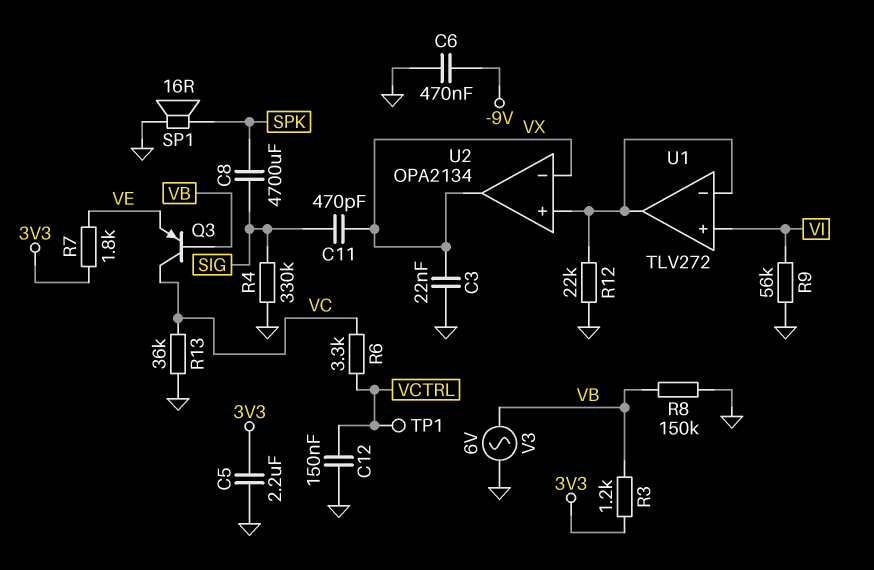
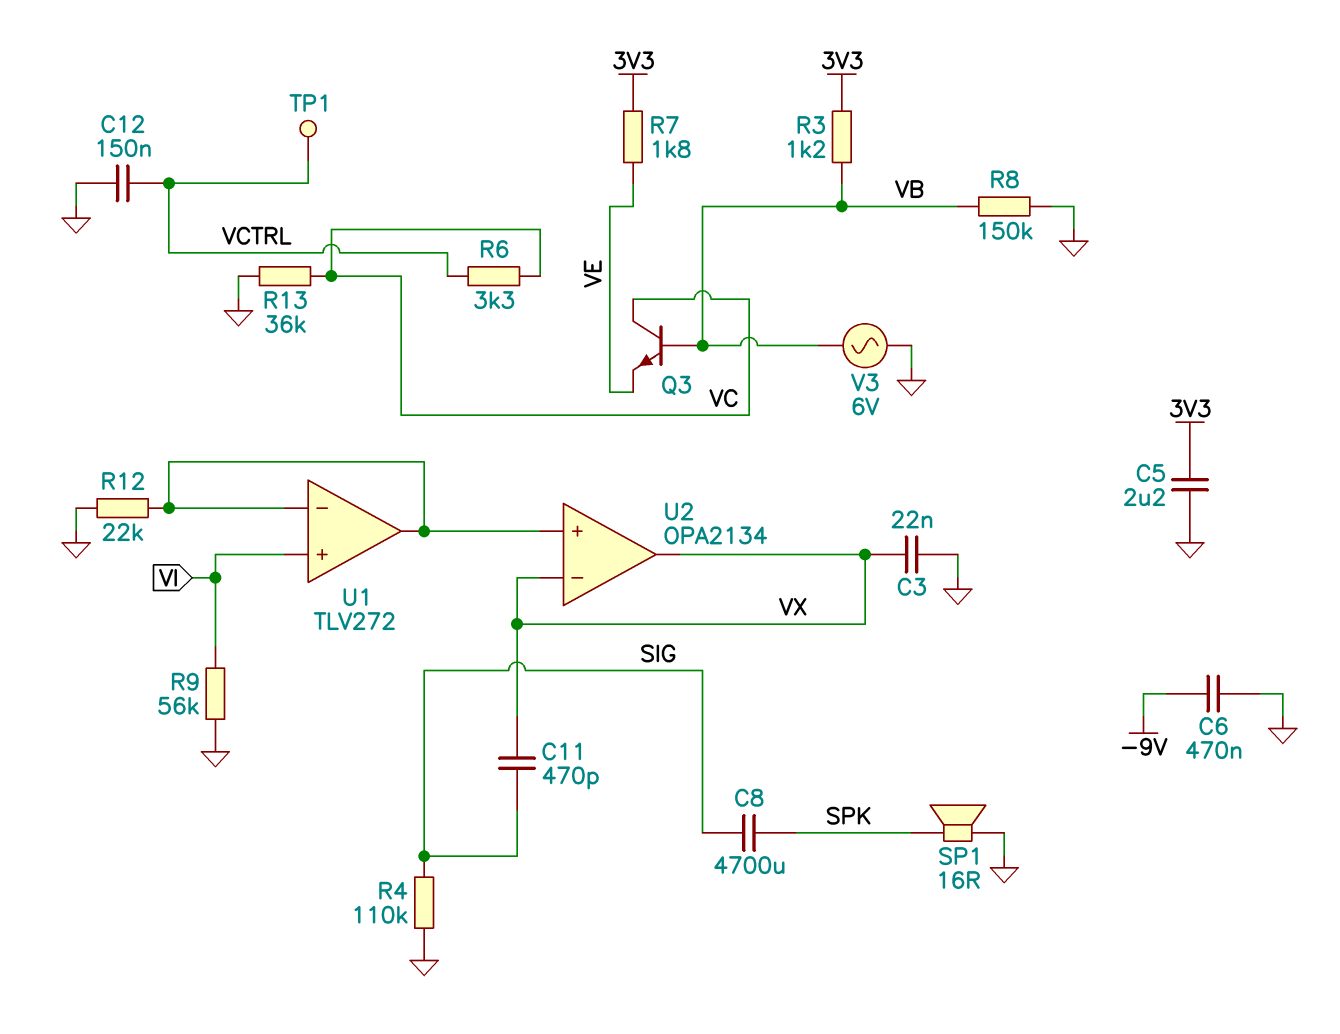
Q3: PNP (B VB, C VC, E VE) -> NPN (B VB, C VC, E VE)
R4: 330k (GND, SIG) -> 110k (GND, SIG)

